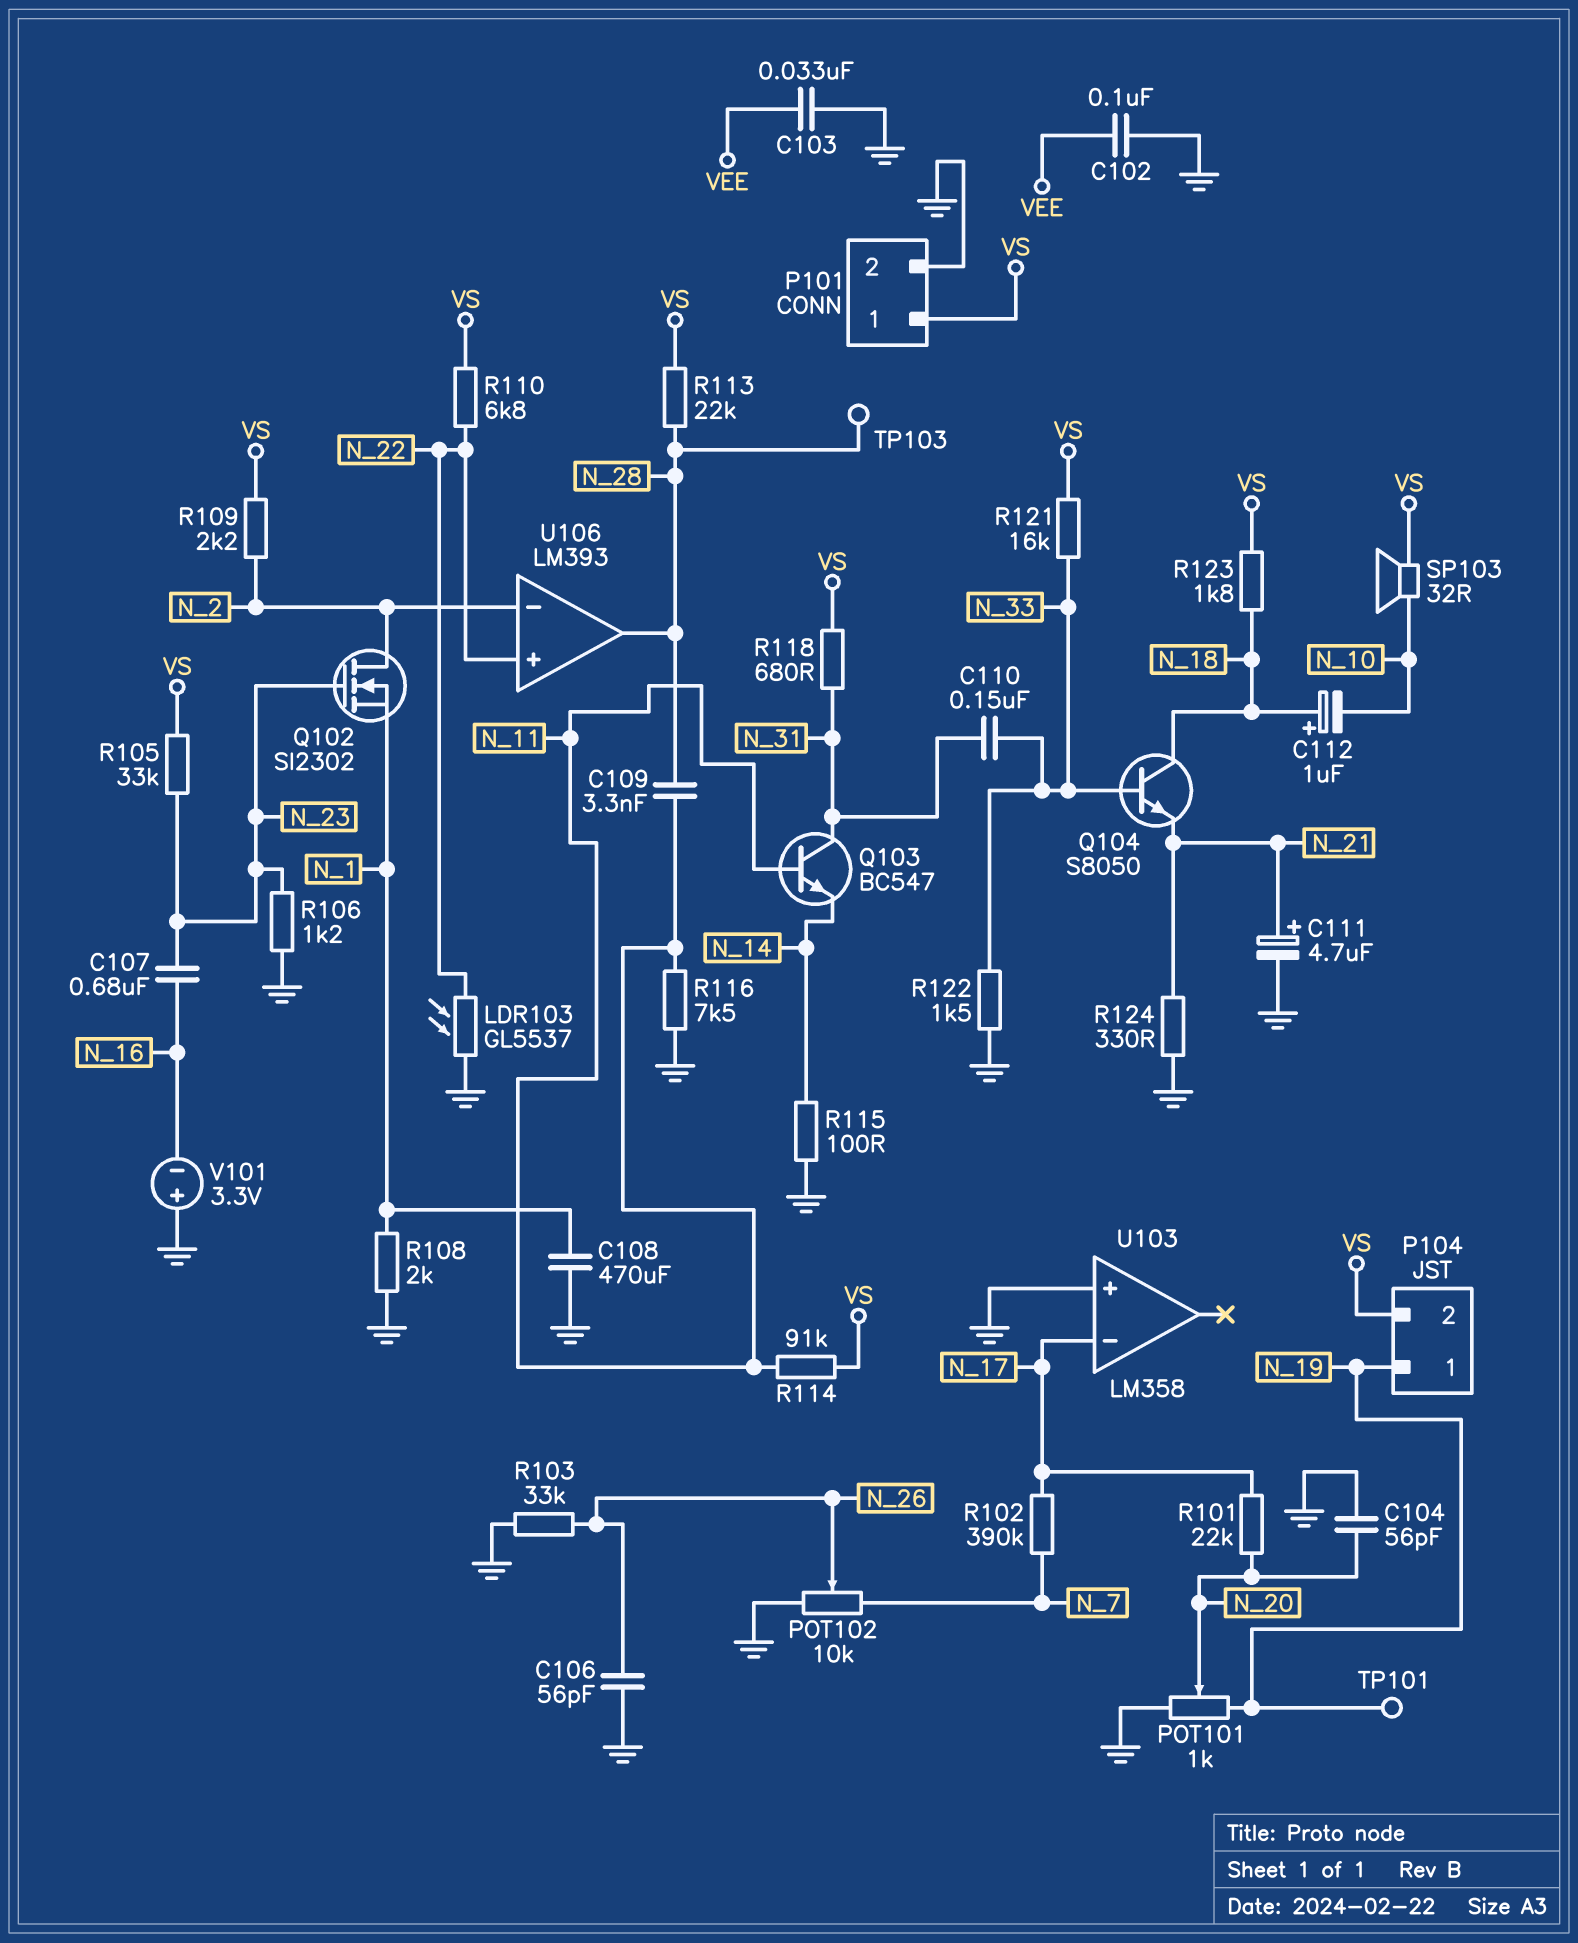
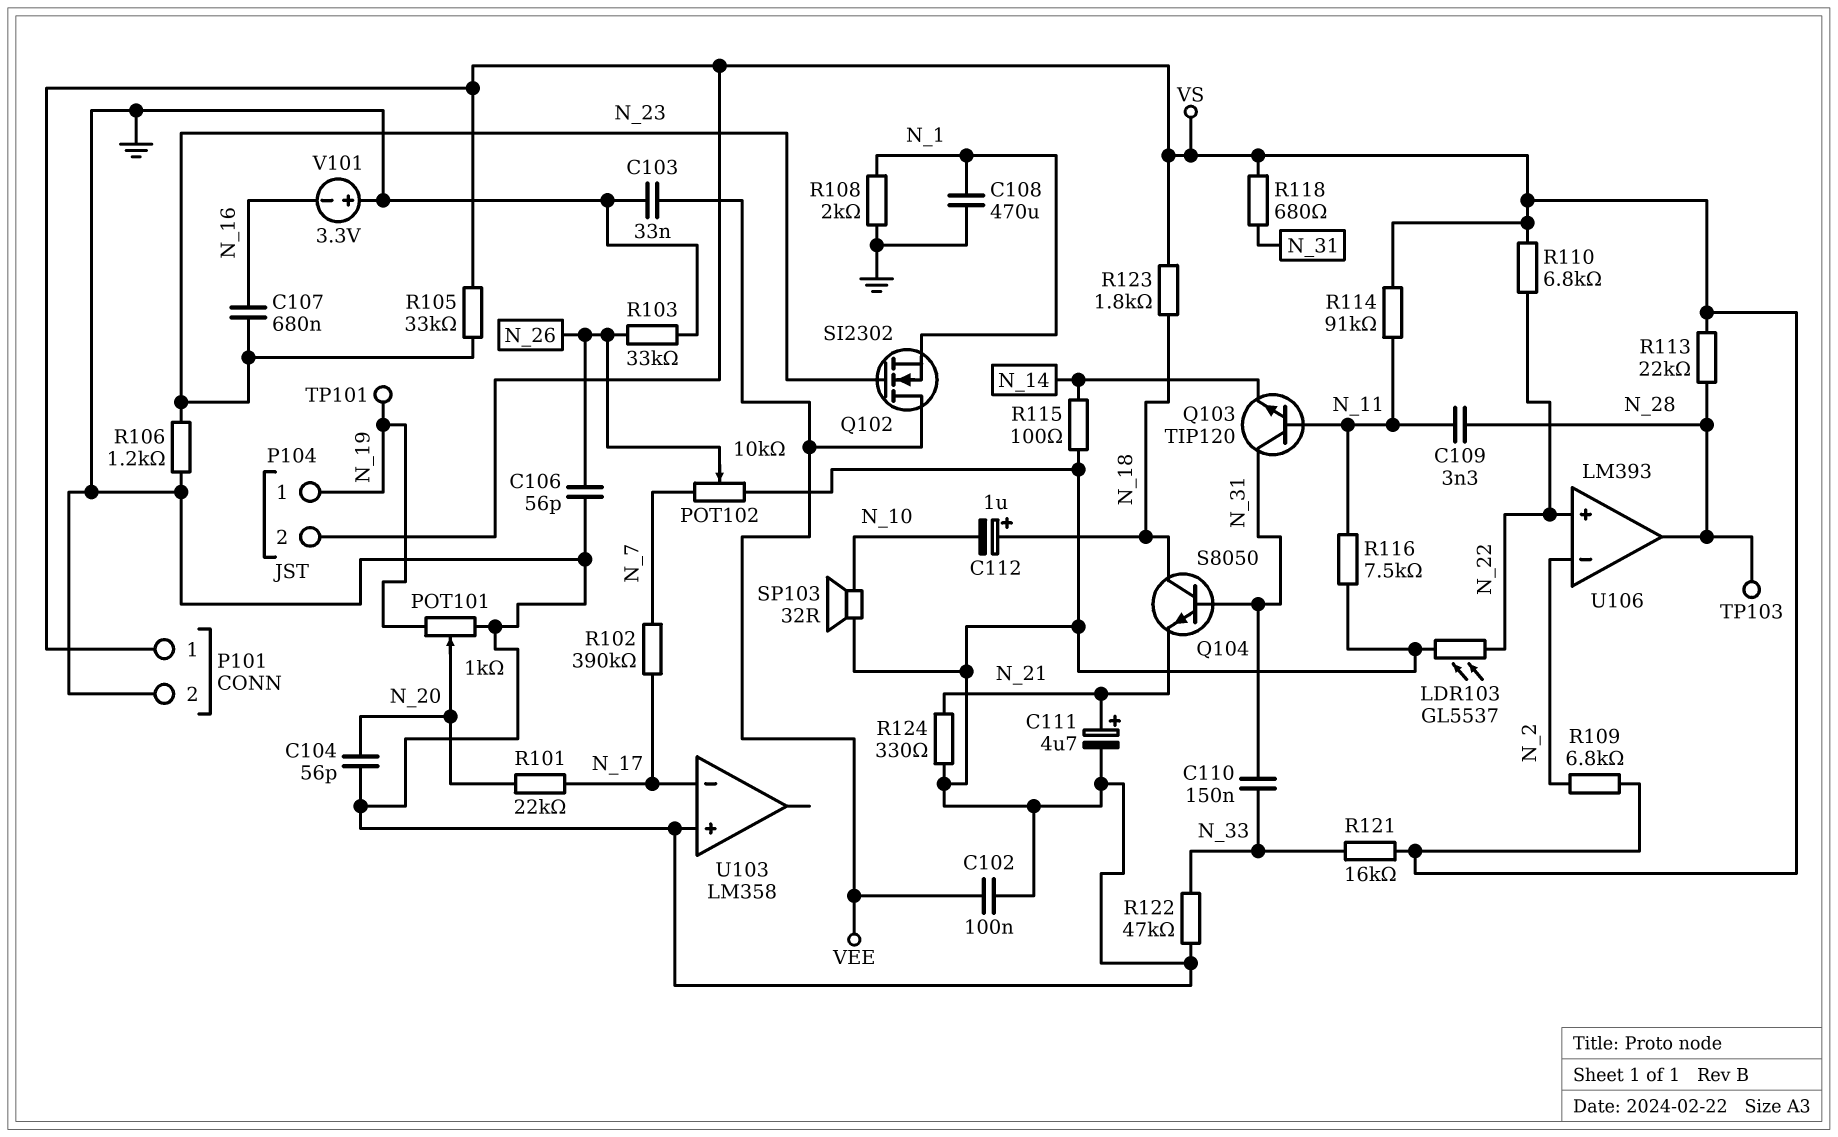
Q102: NMOS SI2302 (G N_23, D N_2, S N_1) -> NMOS SI2302 (G N_23, D VEE, S N_1)
Q103: NPN BC547 (B N_11, C N_31, E N_14) -> NPN TIP120 (B N_11, C N_31, E N_14)
Q104: NPN S8050 (B N_33, C N_18, E N_21) -> NPN S8050 (B N_31, C N_18, E N_21)
R109: 2.2k (N_2, VS) -> 6.8k (N_2, VS)
R122: 1.5k (GND, N_33) -> 47k (GND, N_33)
SP103: speaker 32R (N_10, VS) -> speaker 32R (GND, N_10)

